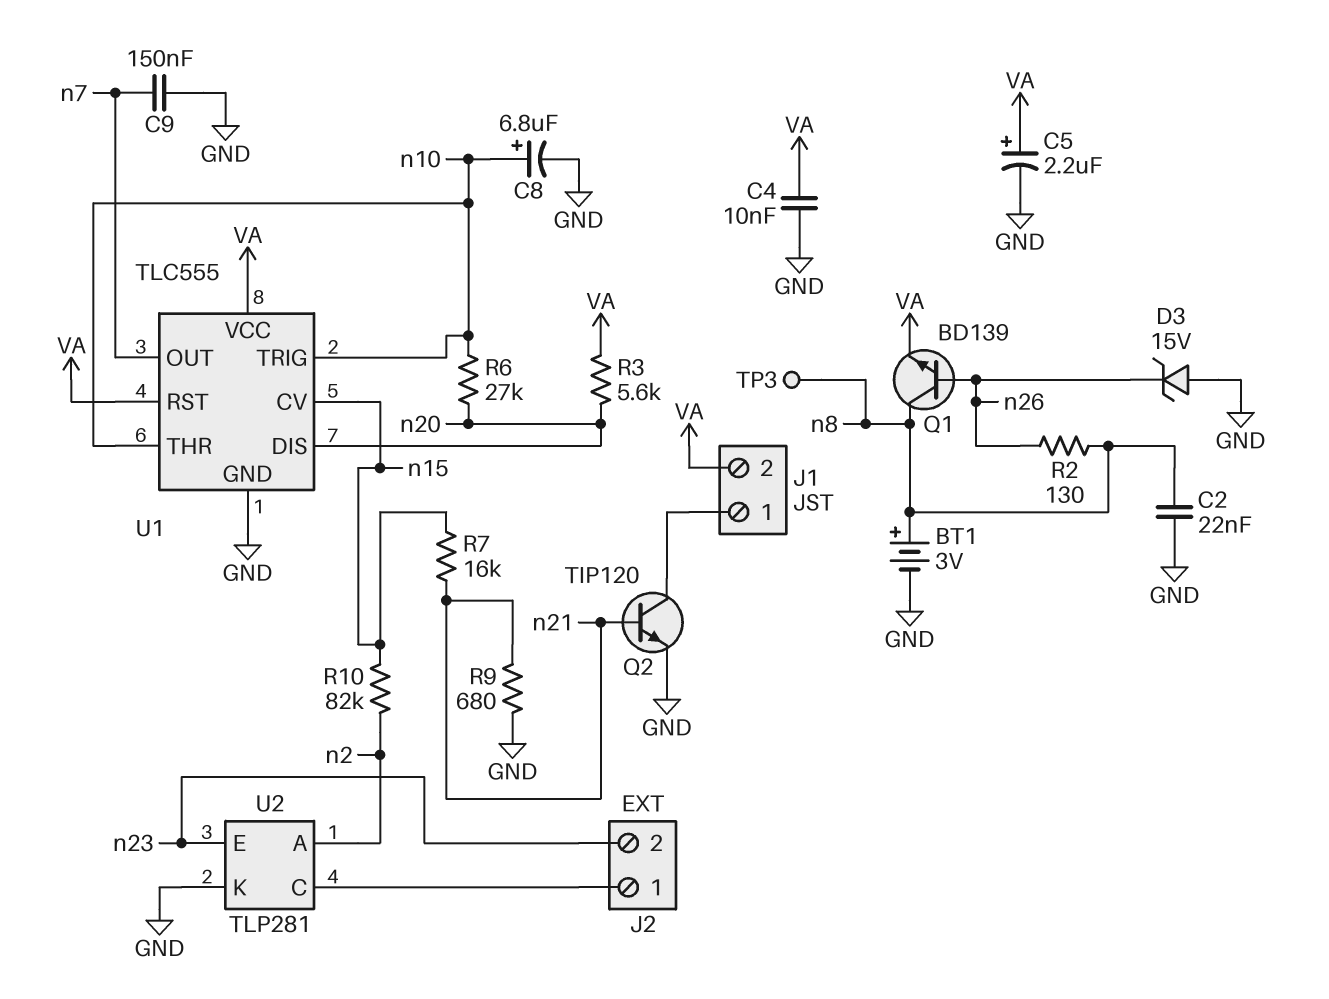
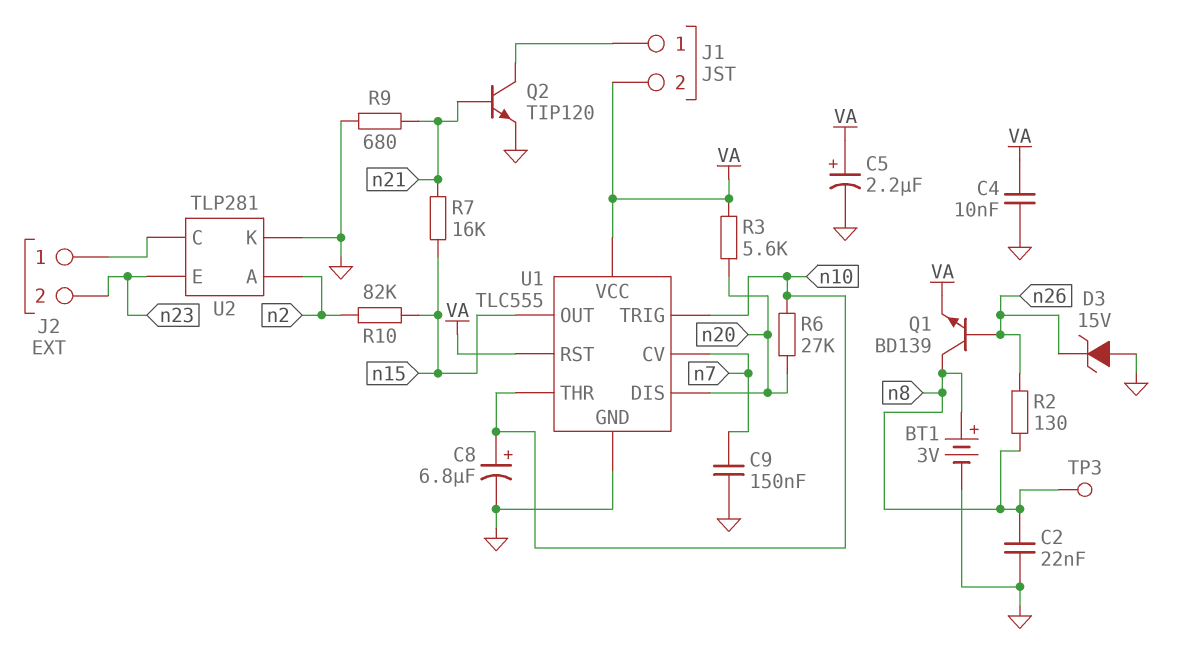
U1 pin CV: n15 -> n7
U1 pin OUT: n7 -> n15

